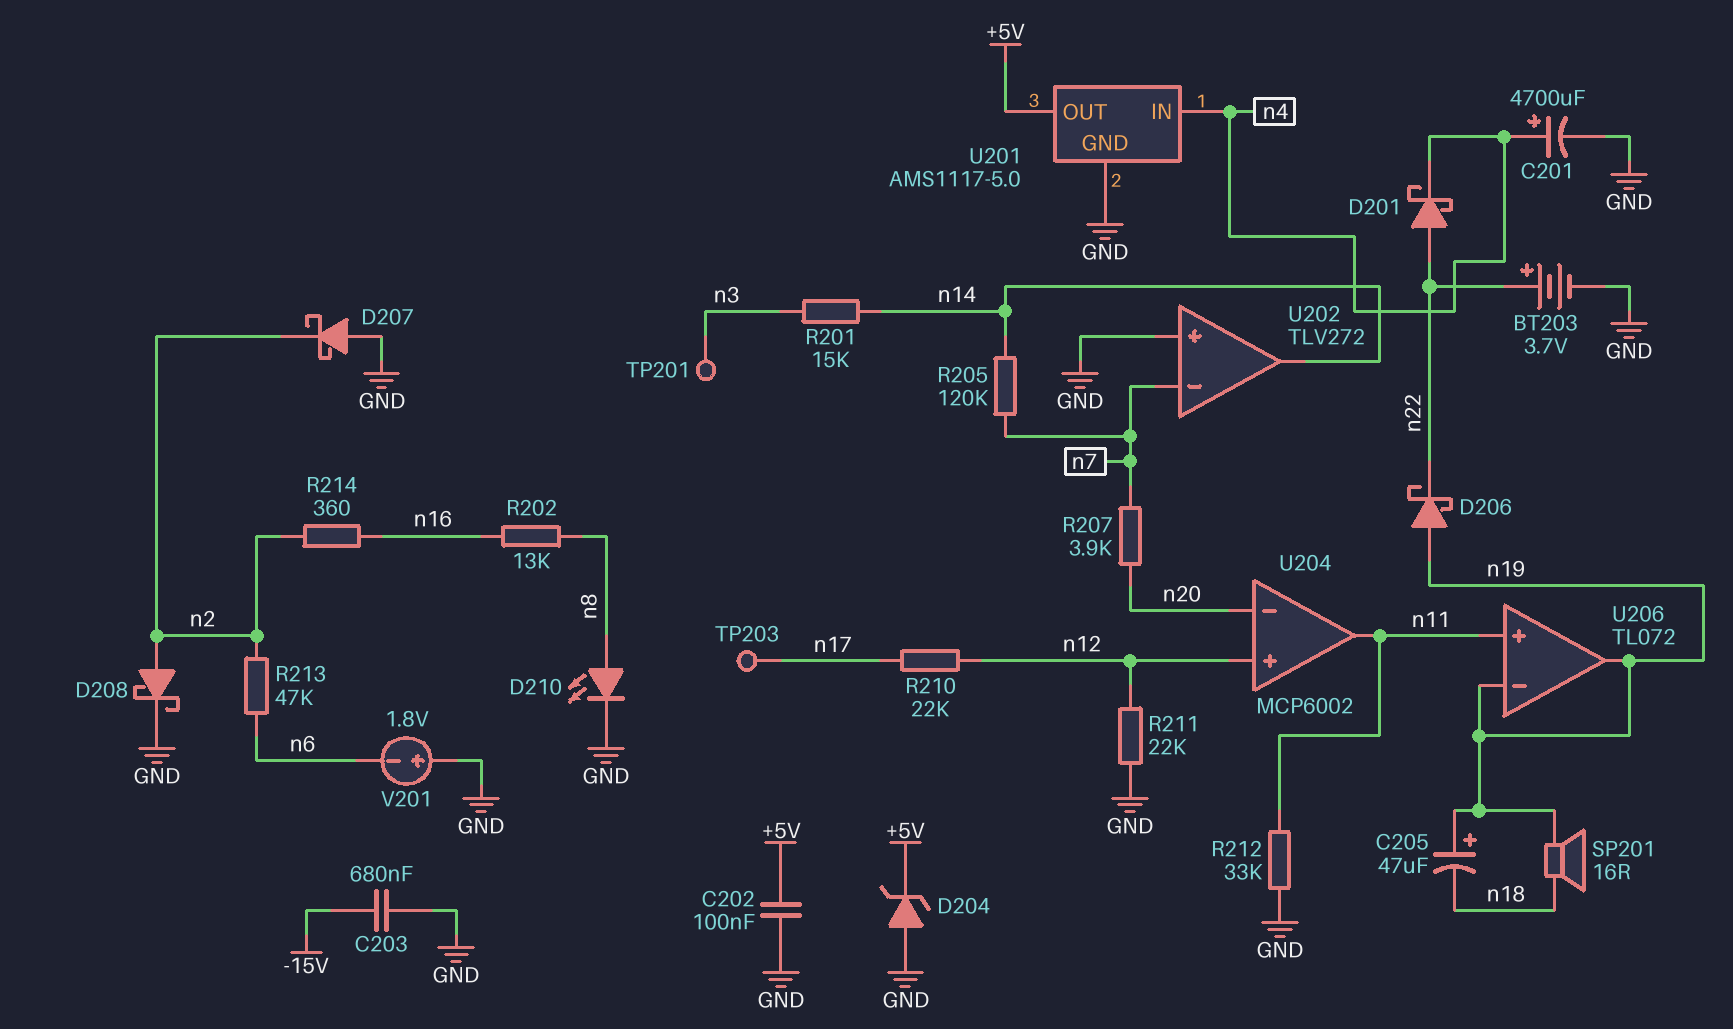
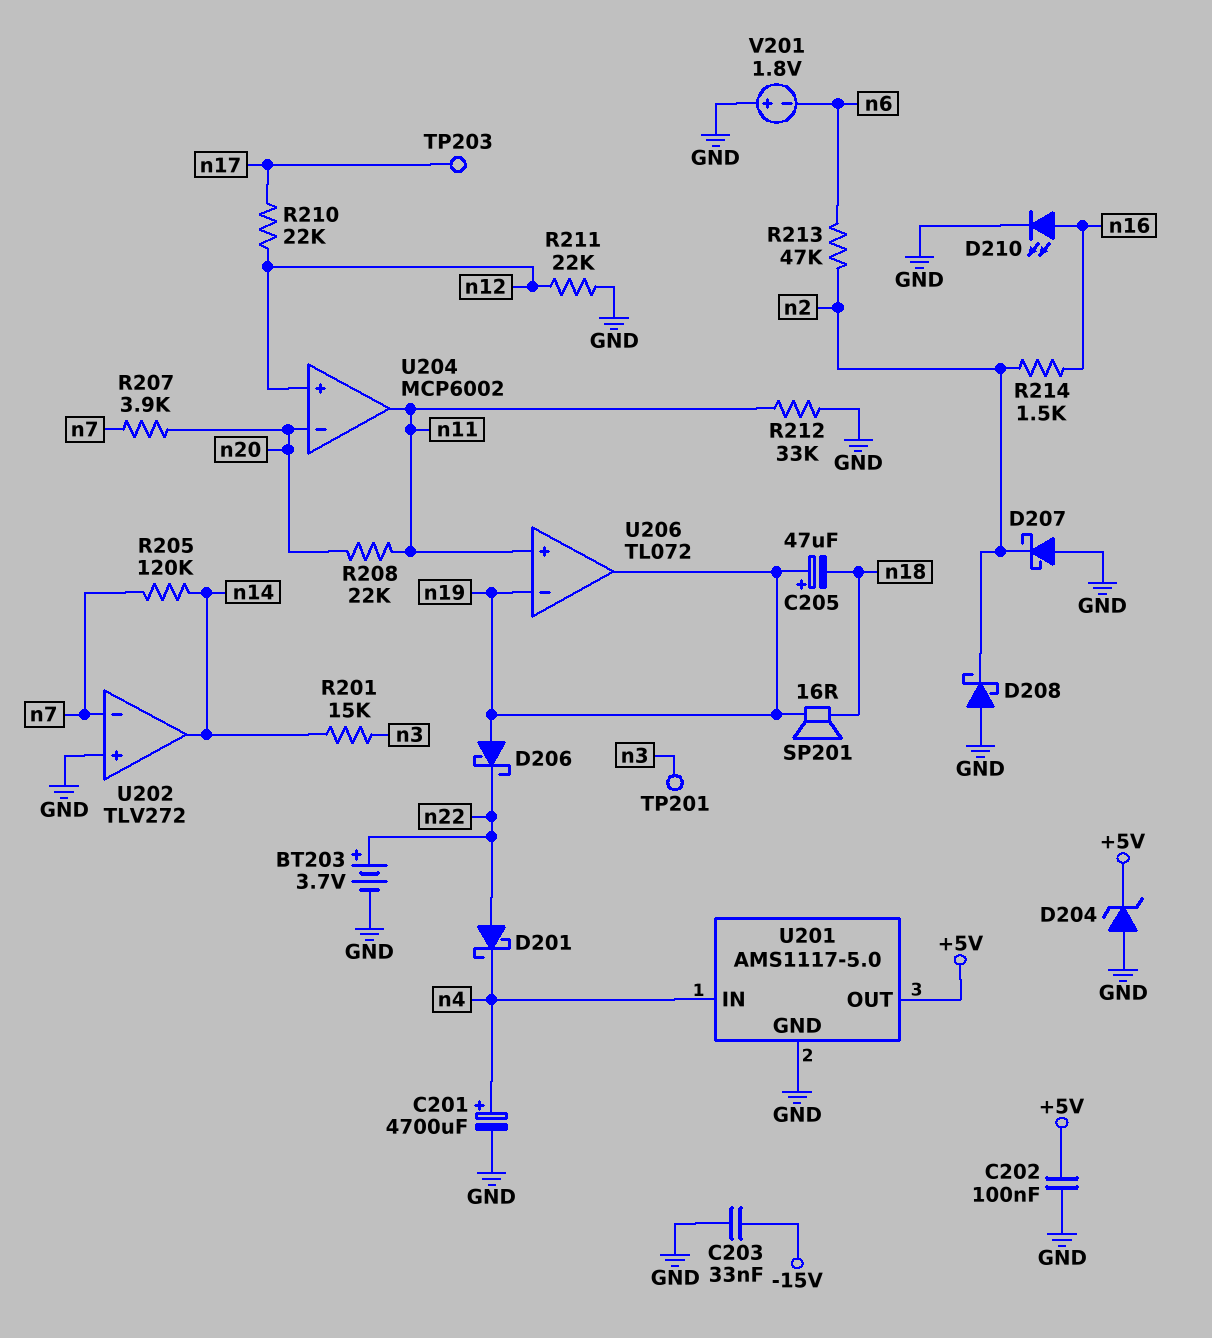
C203: 680nF (-15V, GND) -> 33nF (-15V, GND)
D208: schottky (A n2, K GND) -> schottky (A GND, K n2)
D210: LED (A n8, K GND) -> LED (A n16, K GND)
R202: 13k (n8, n16) -> none
R208: none -> 22k (n11, n20)
R214: 360 (n2, n16) -> 1.5k (n2, n16)

